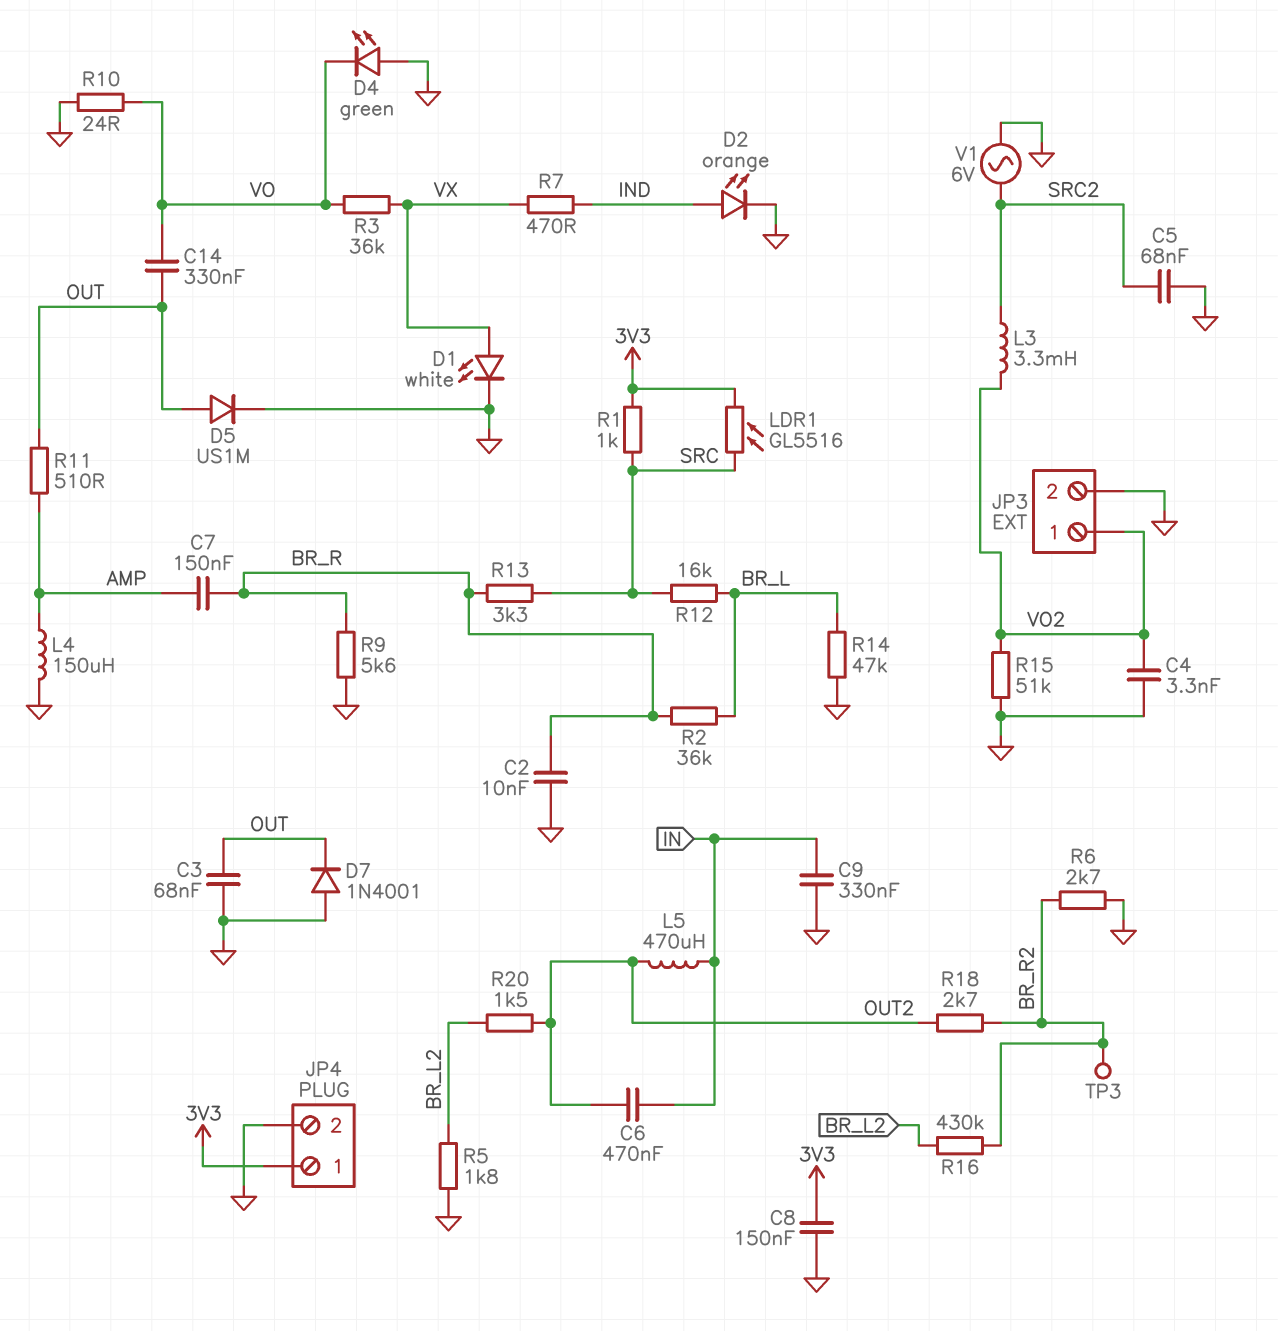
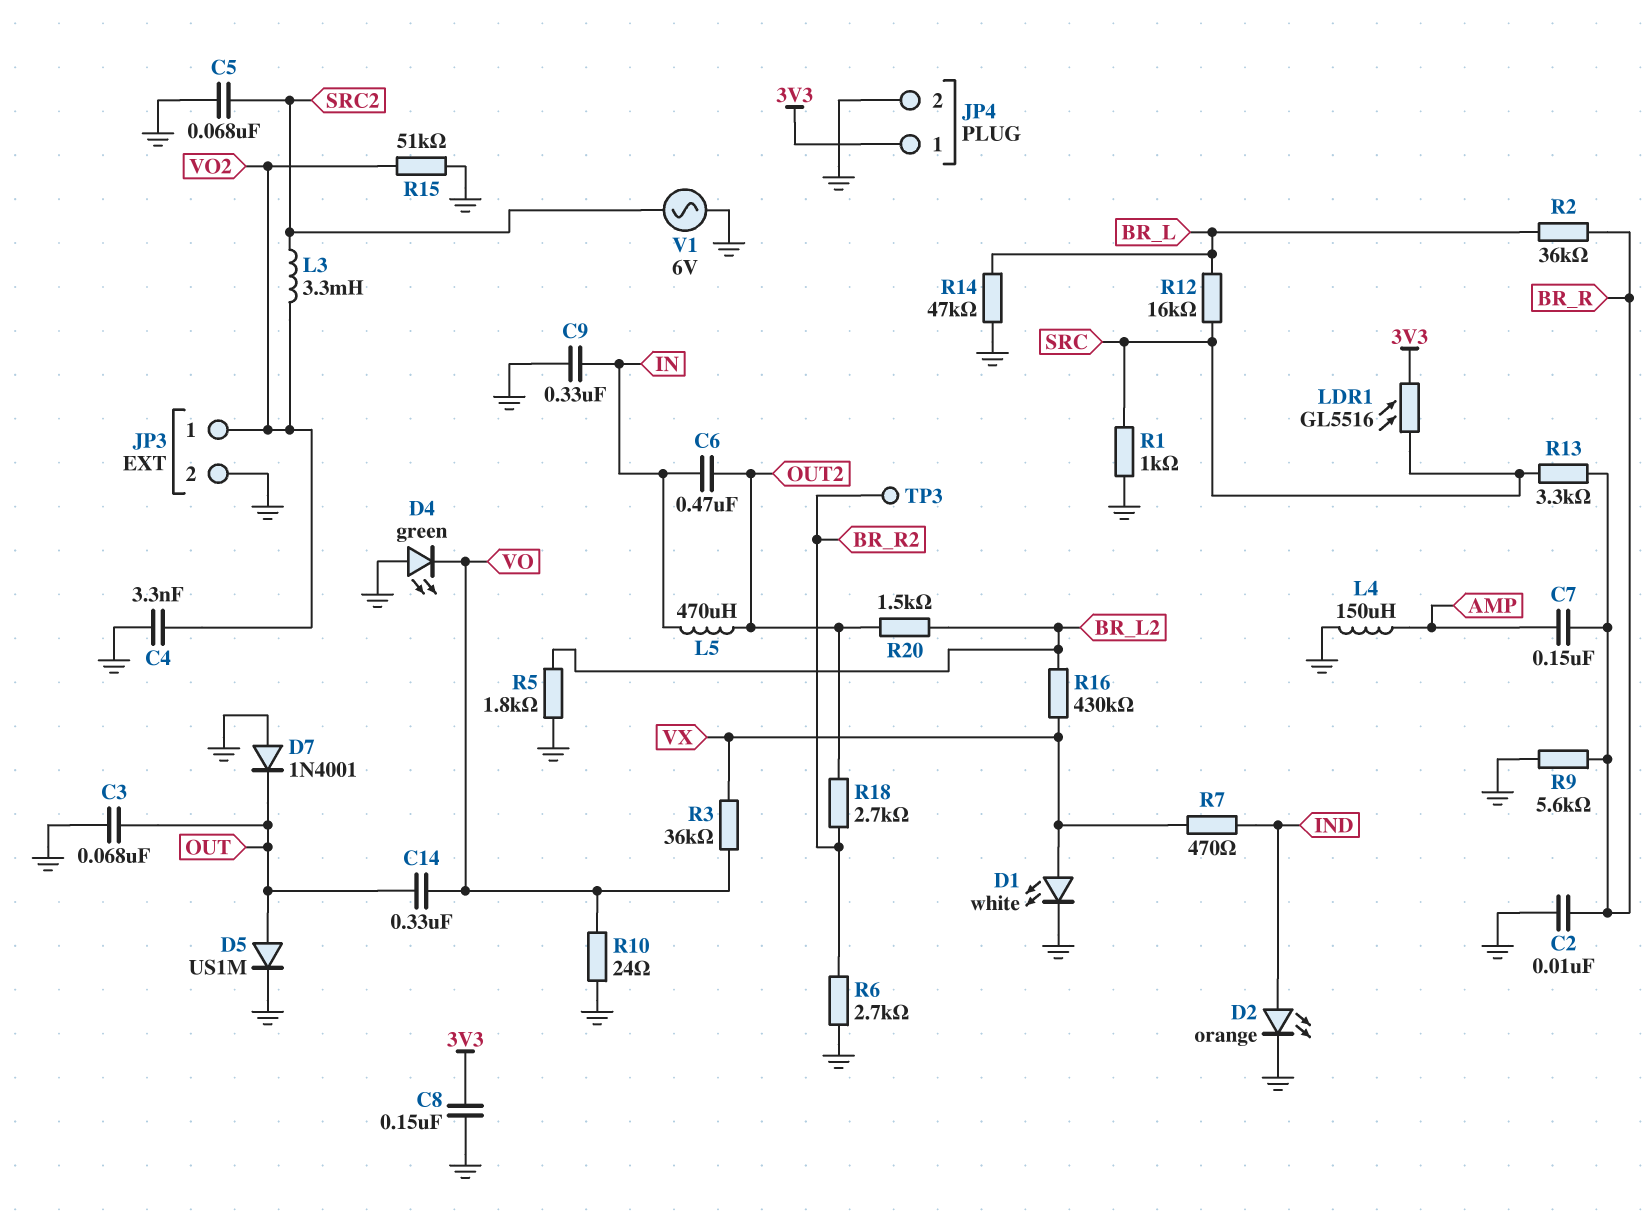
R1: 1k (3V3, SRC) -> 1k (GND, SRC)
R11: 510 (AMP, OUT) -> none
R16: 430k (BR_L2, BR_R2) -> 430k (BR_L2, VX)

